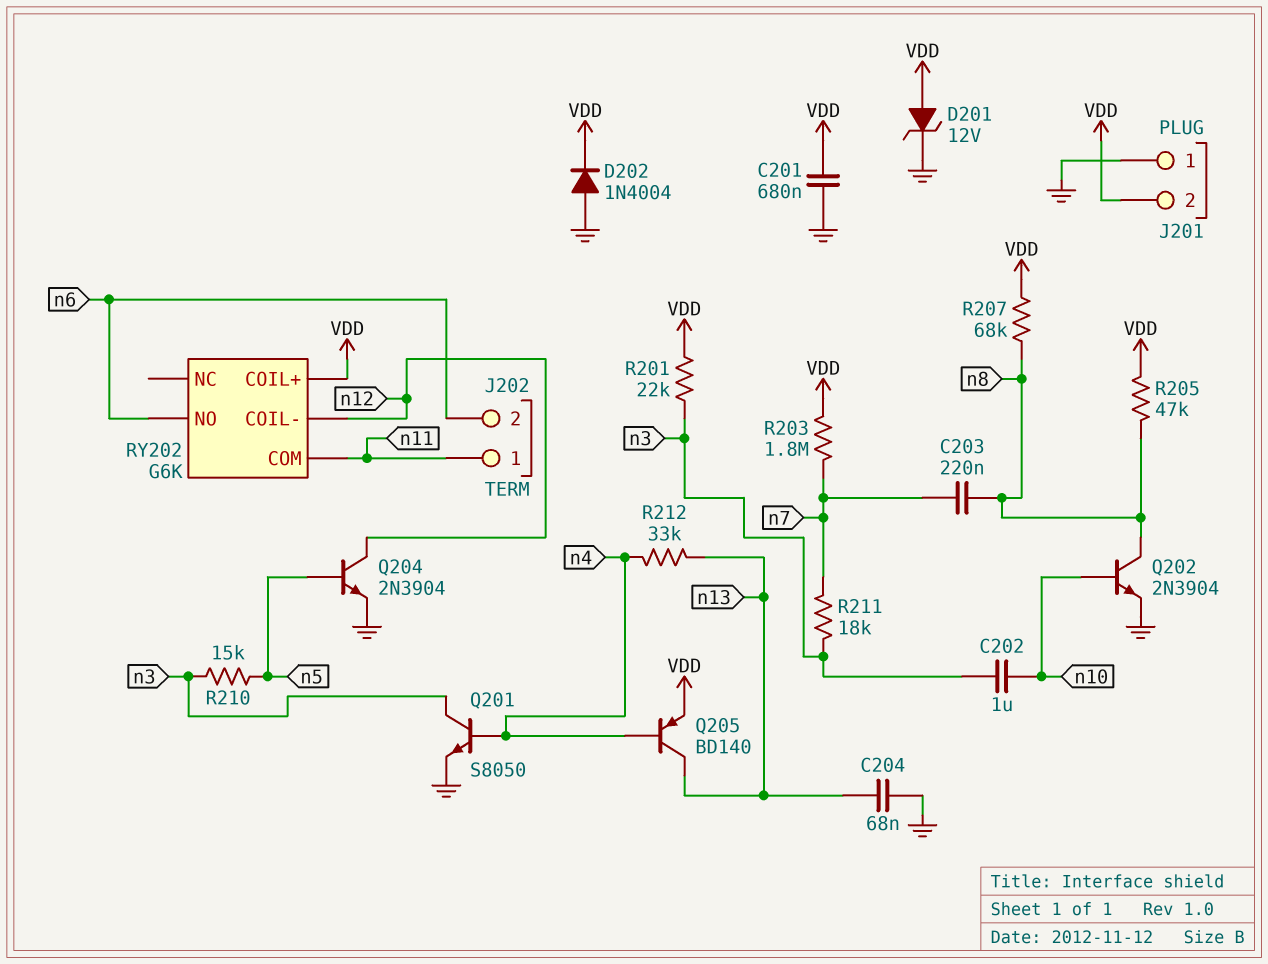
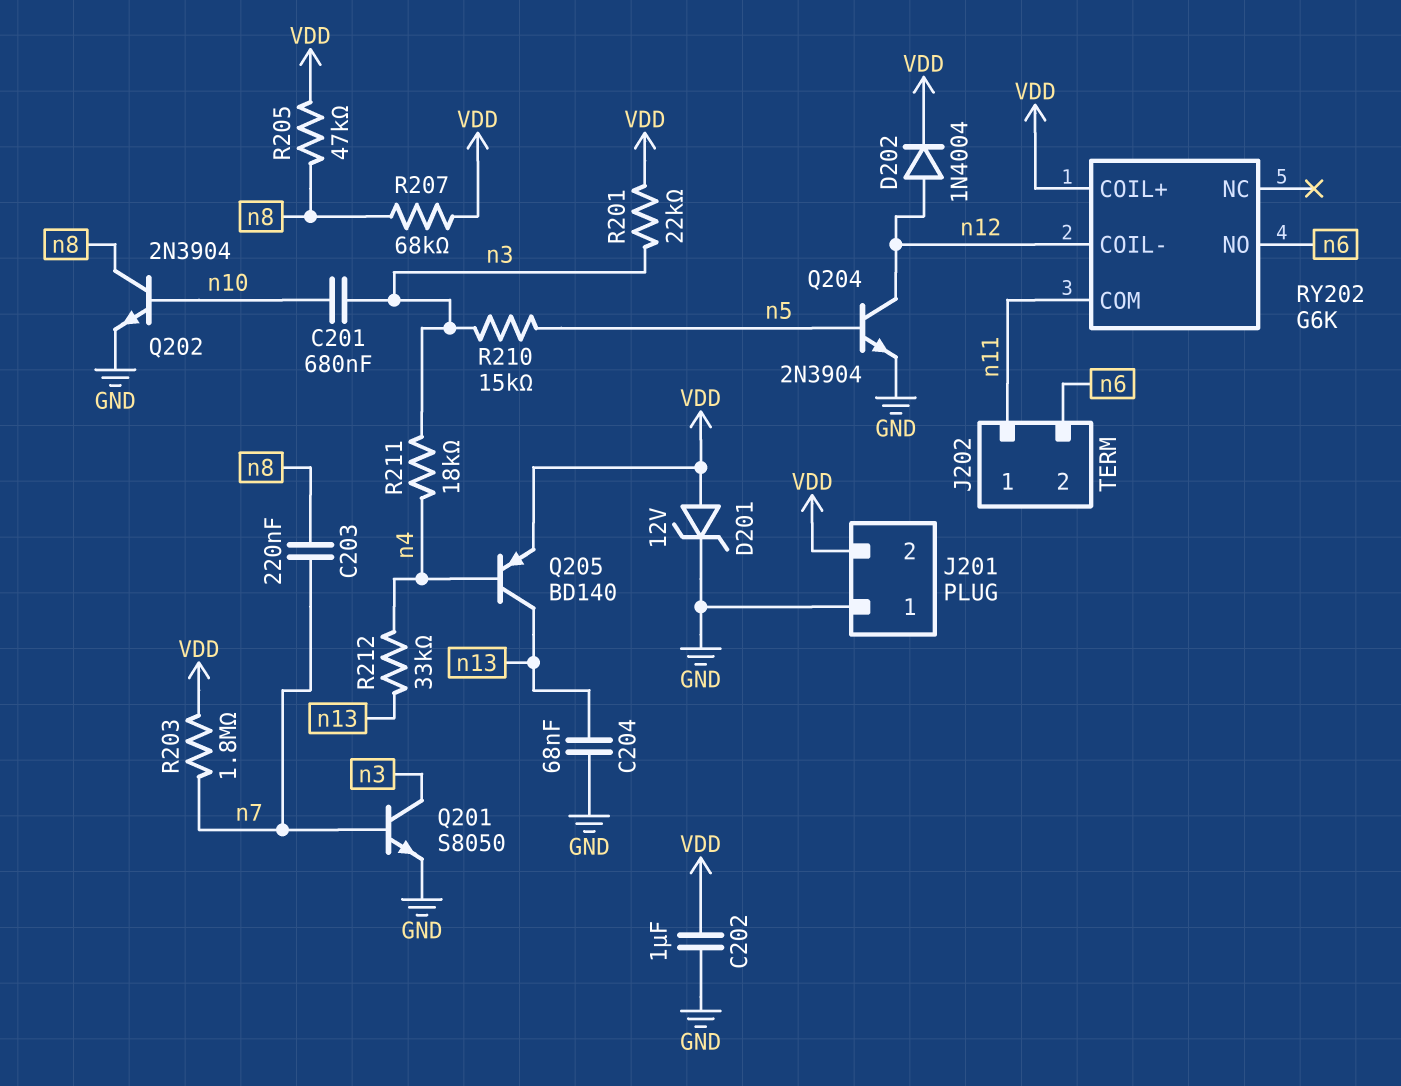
C201: 680nF (GND, VDD) -> 680nF (n3, n10)
C202: 1uF (n3, n10) -> 1uF (GND, VDD)
D202: diode 1N4004 (A GND, K VDD) -> diode 1N4004 (A n12, K VDD)
Q201: NPN S8050 (B n4, C n3, E GND) -> NPN S8050 (B n7, C n3, E GND)
R211: 18k (n3, n7) -> 18k (n3, n4)

